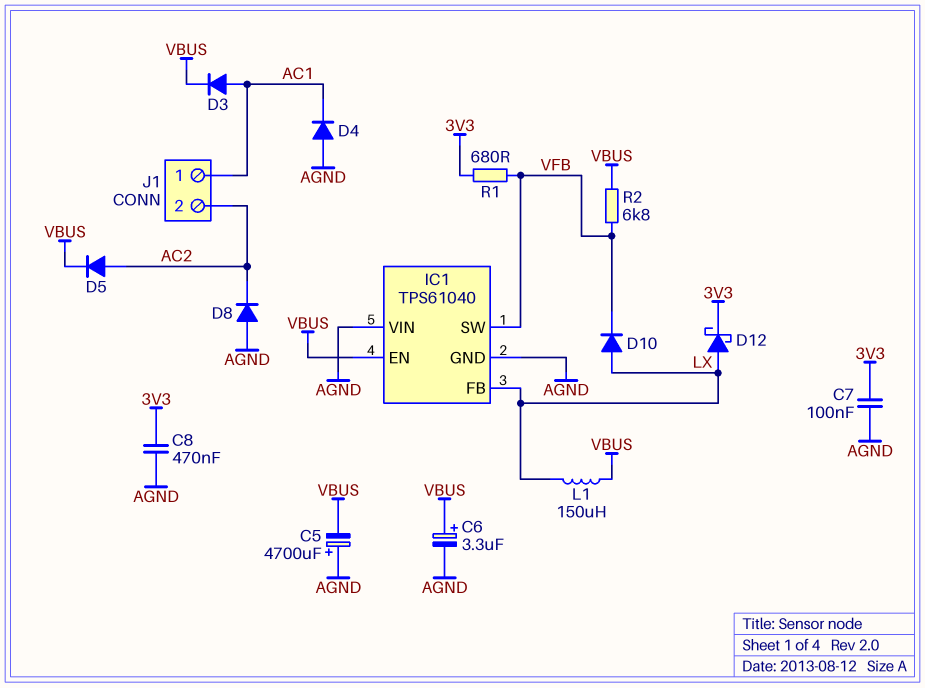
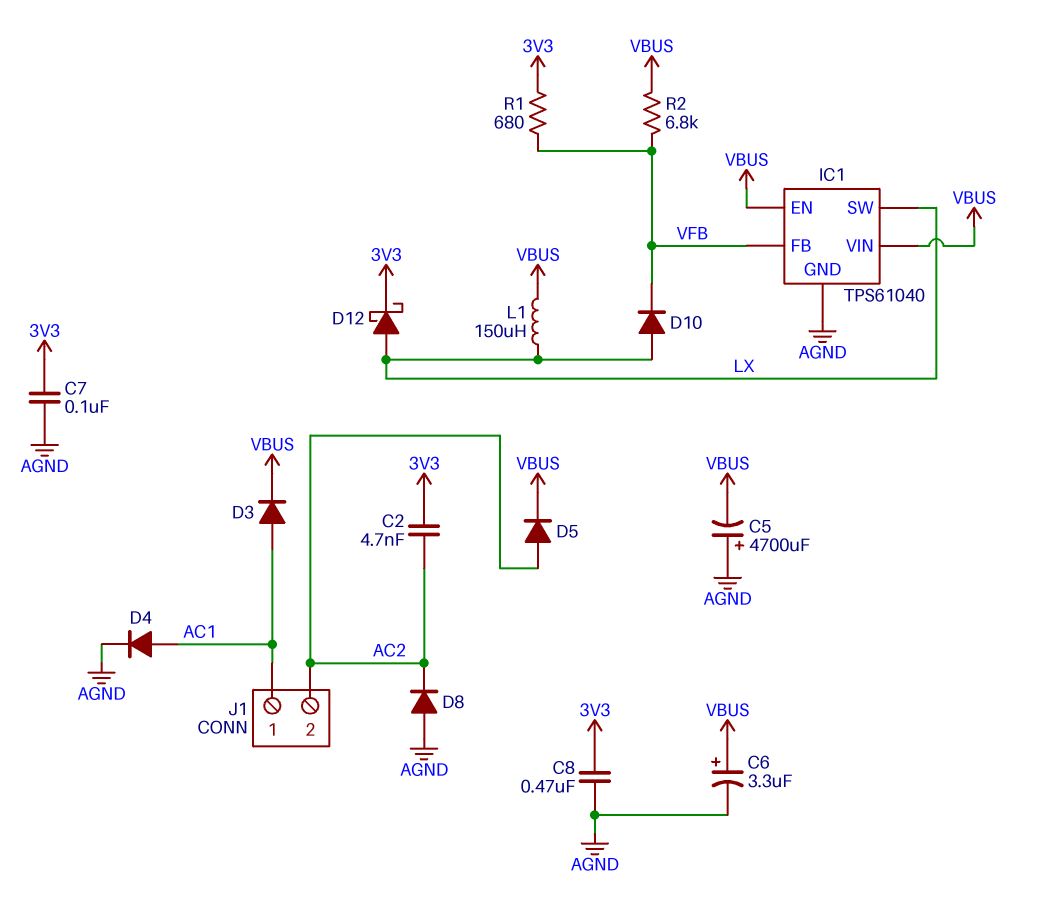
C2: none -> 4.7nF (3V3, AC2)
D4: diode (A AGND, K AC1) -> diode (A AC1, K AGND)
IC1 pin FB: LX -> VFB
IC1 pin SW: VFB -> LX
IC1 pin VIN: AGND -> VBUS

